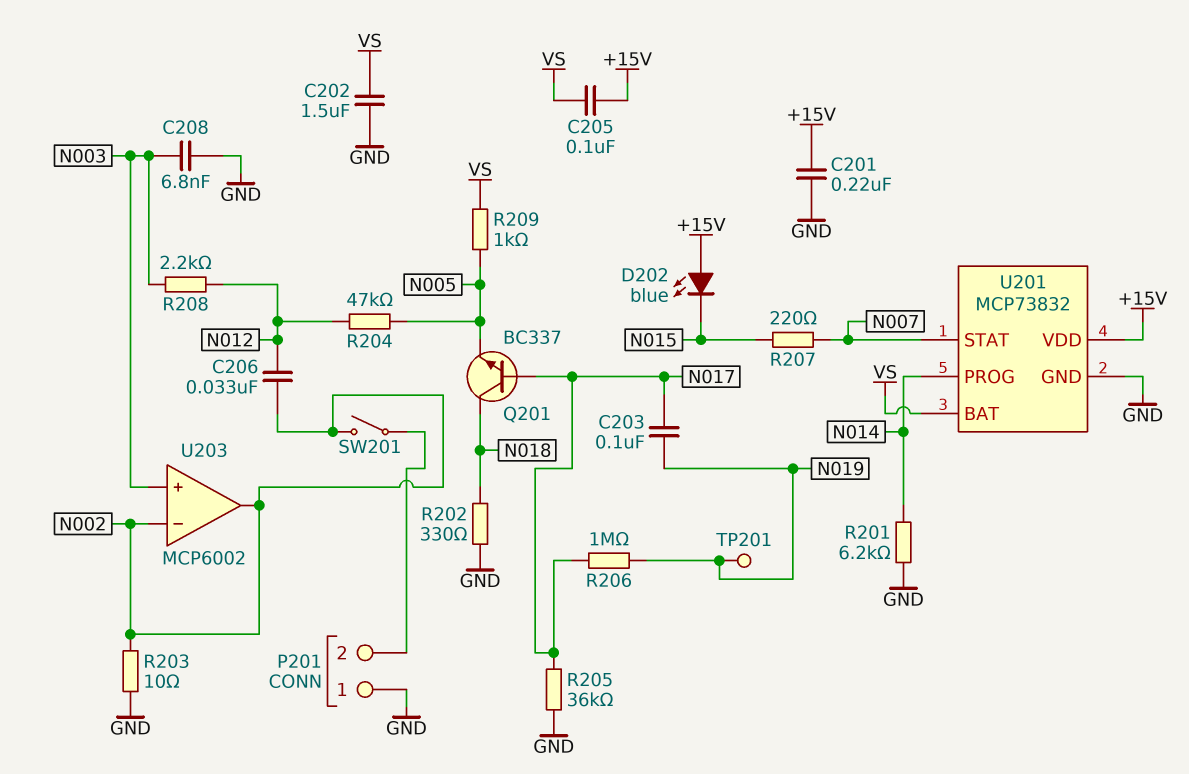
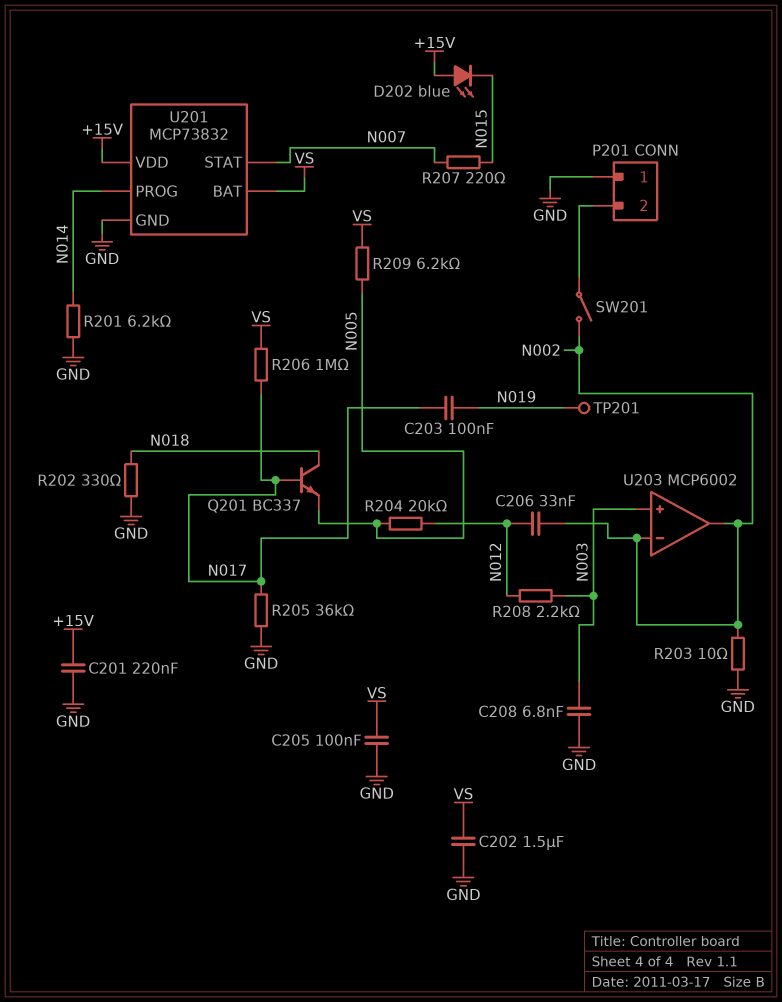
C205: 100nF (+15V, VS) -> 100nF (GND, VS)
R204: 47k (N005, N012) -> 20k (N005, N012)
R206: 1M (N017, N019) -> 1M (N017, VS)
R209: 1k (N005, VS) -> 6.2k (N005, VS)

